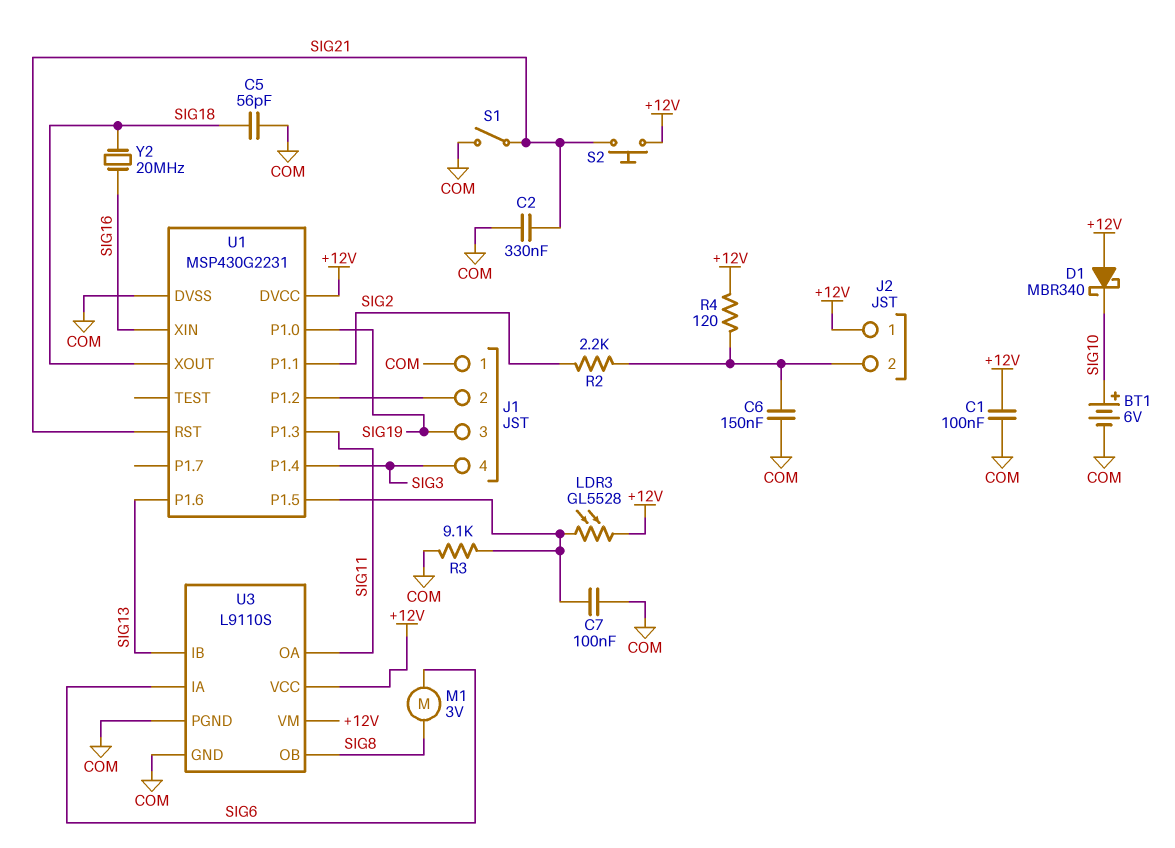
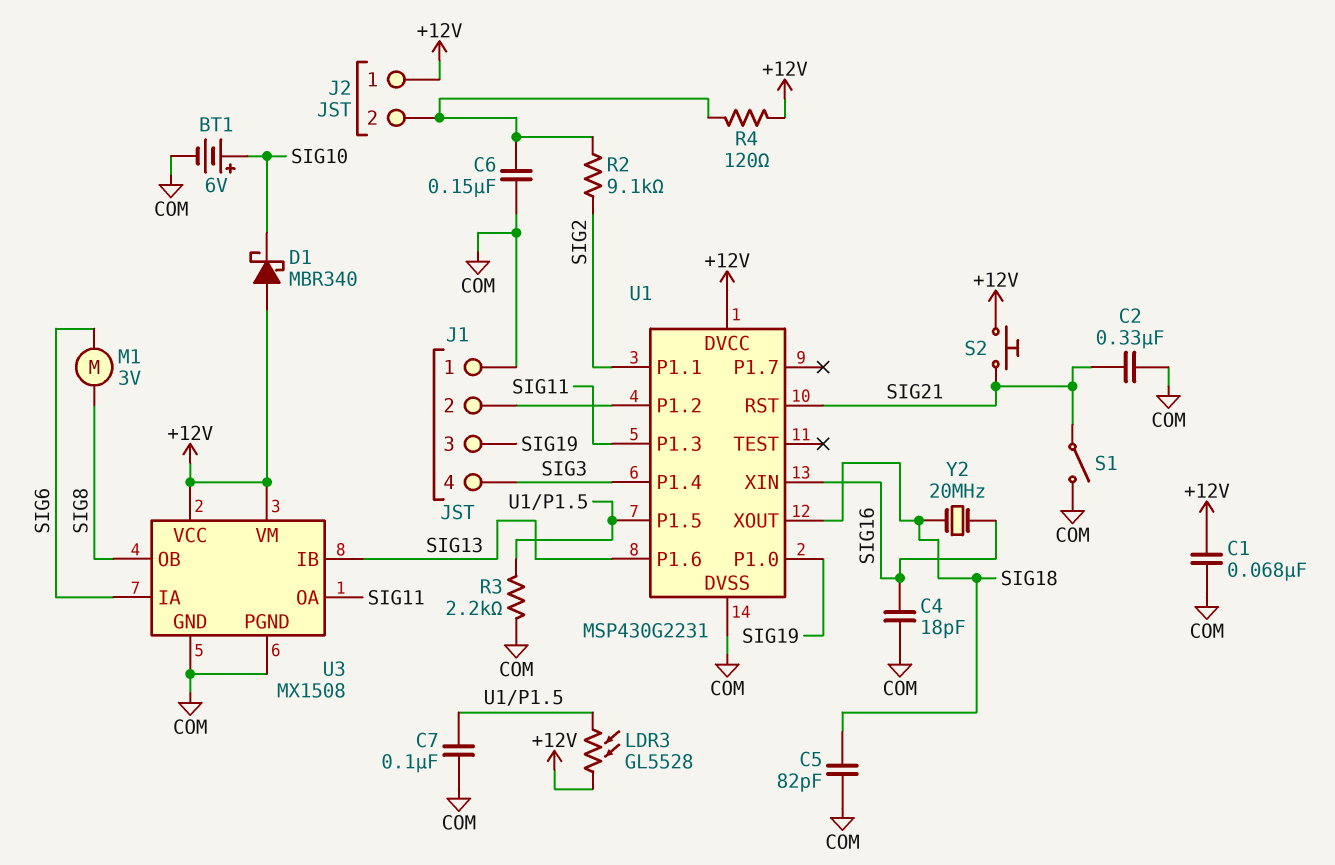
C1: 100nF (+12V, COM) -> 68nF (+12V, COM)
C4: none -> 18pF (COM, SIG16)
C5: 56pF (COM, SIG18) -> 82pF (COM, SIG18)
R2: 2.2k (J2/2, SIG2) -> 9.1k (J2/2, SIG2)
R3: 9.1k (COM, U1/P1.5) -> 2.2k (COM, U1/P1.5)
U3: L9110S -> MX1508

